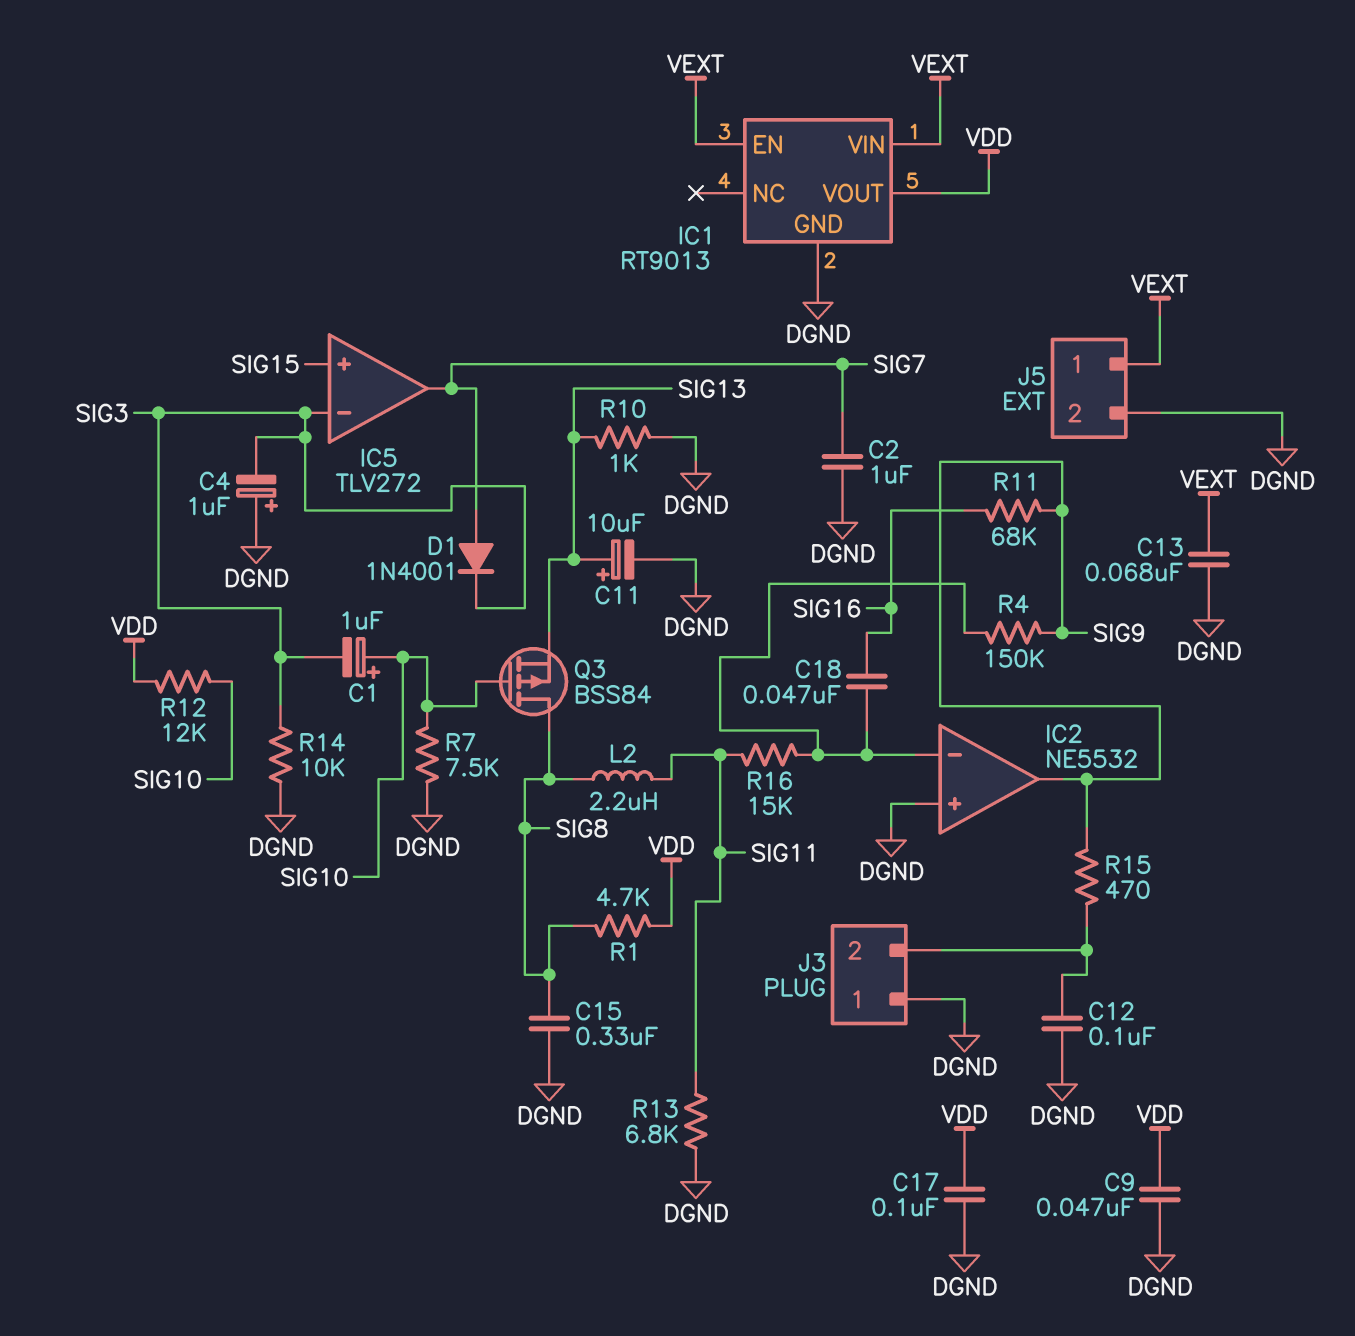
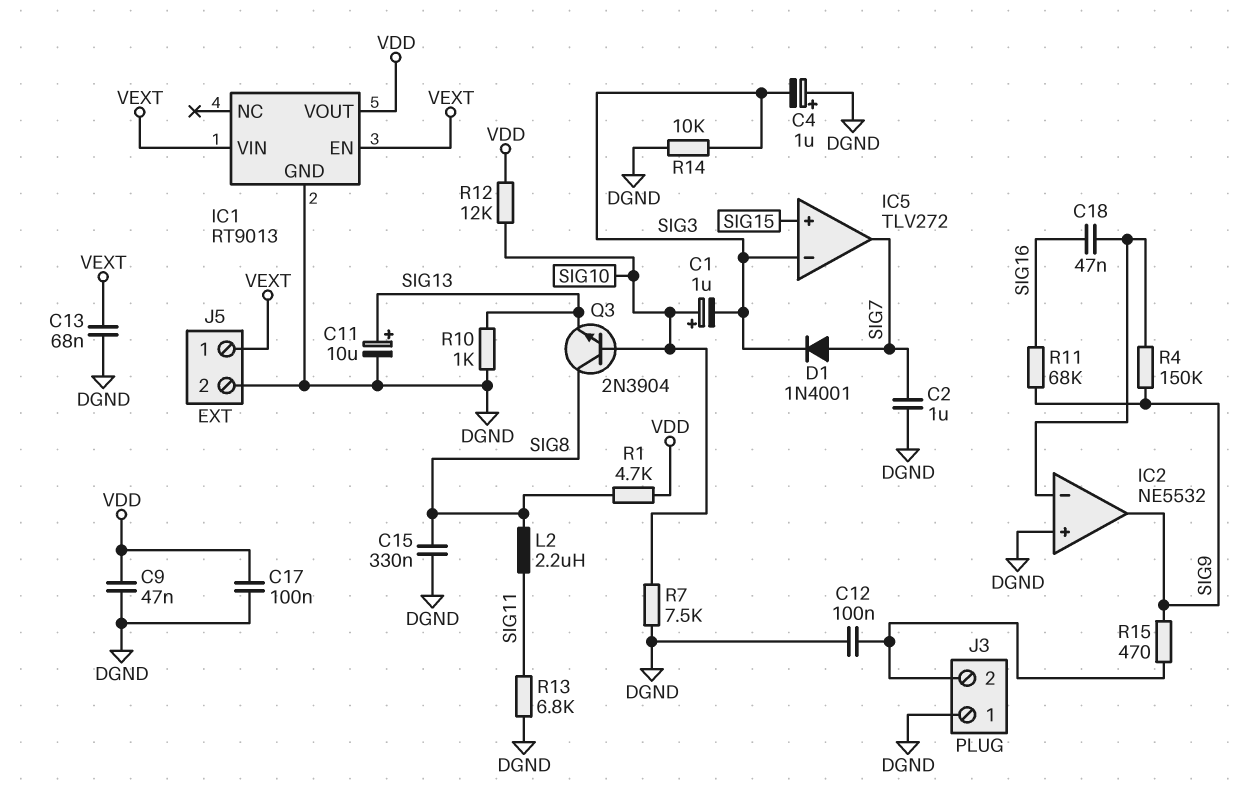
Q3: PMOS BSS84 (G SIG10, D SIG8, S SIG13) -> NPN 2N3904 (B SIG10, C SIG8, E SIG13)
R16: 15k (IC2/in-, SIG11) -> none

